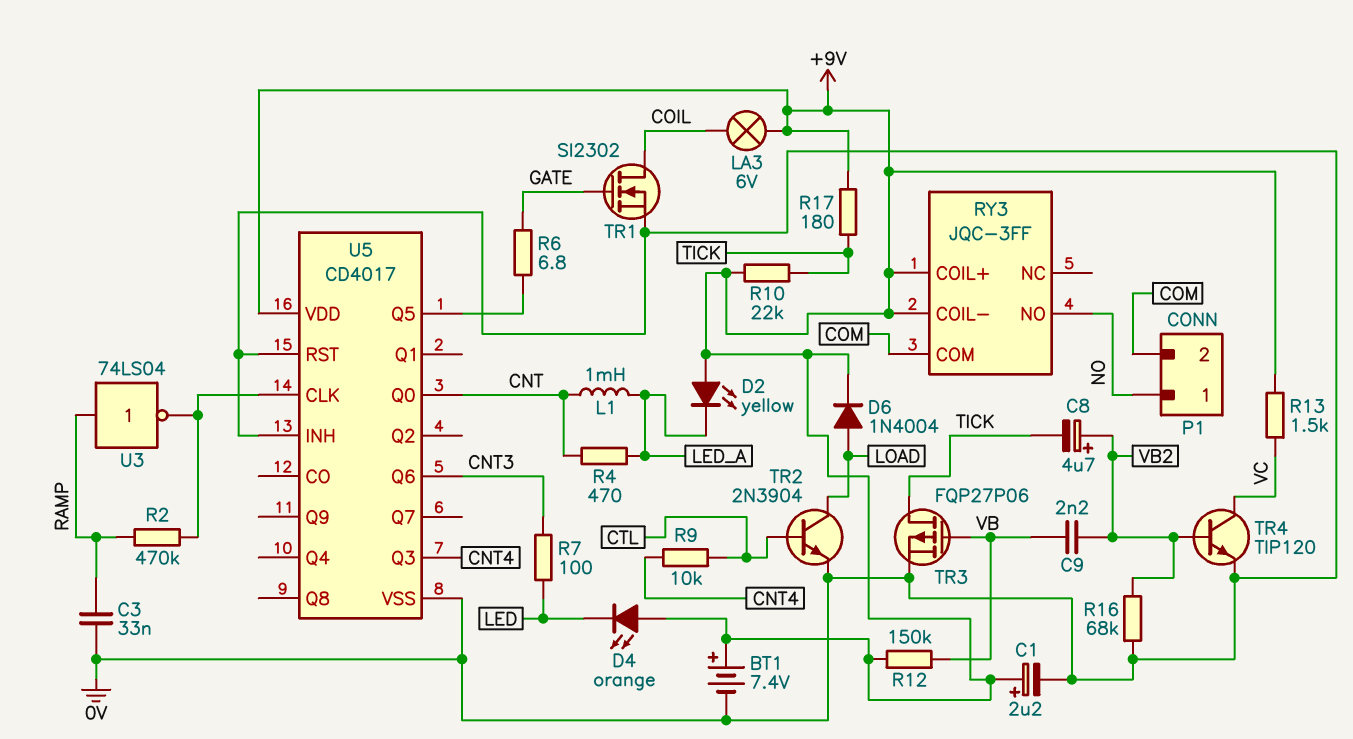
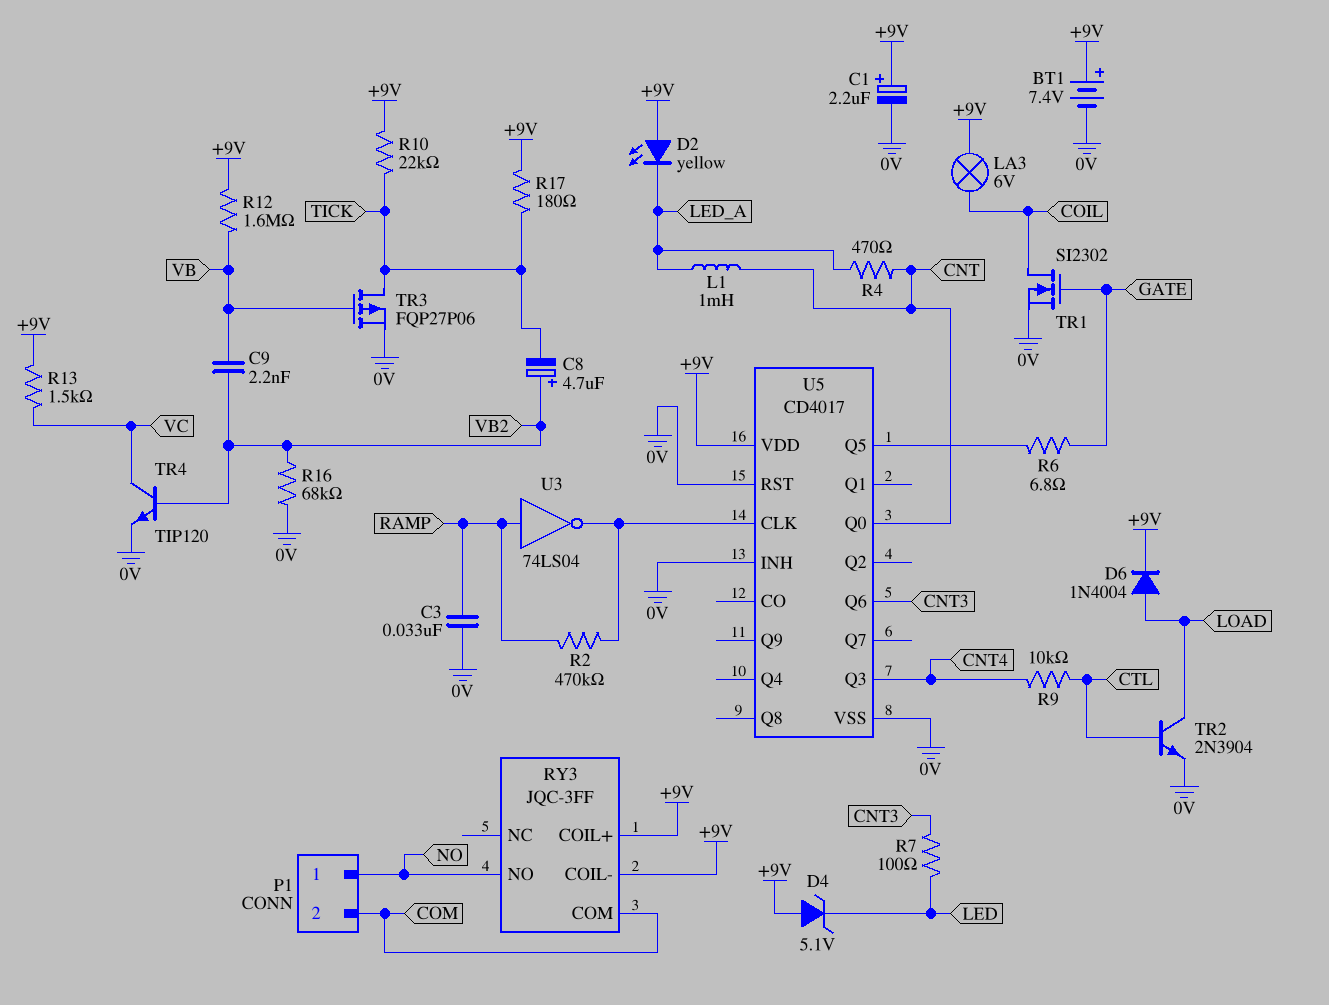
D4: LED orange (A +9V, K LED) -> zener 5.1V (A +9V, K LED)
R12: 150k (+9V, VB) -> 1.6M (+9V, VB)

